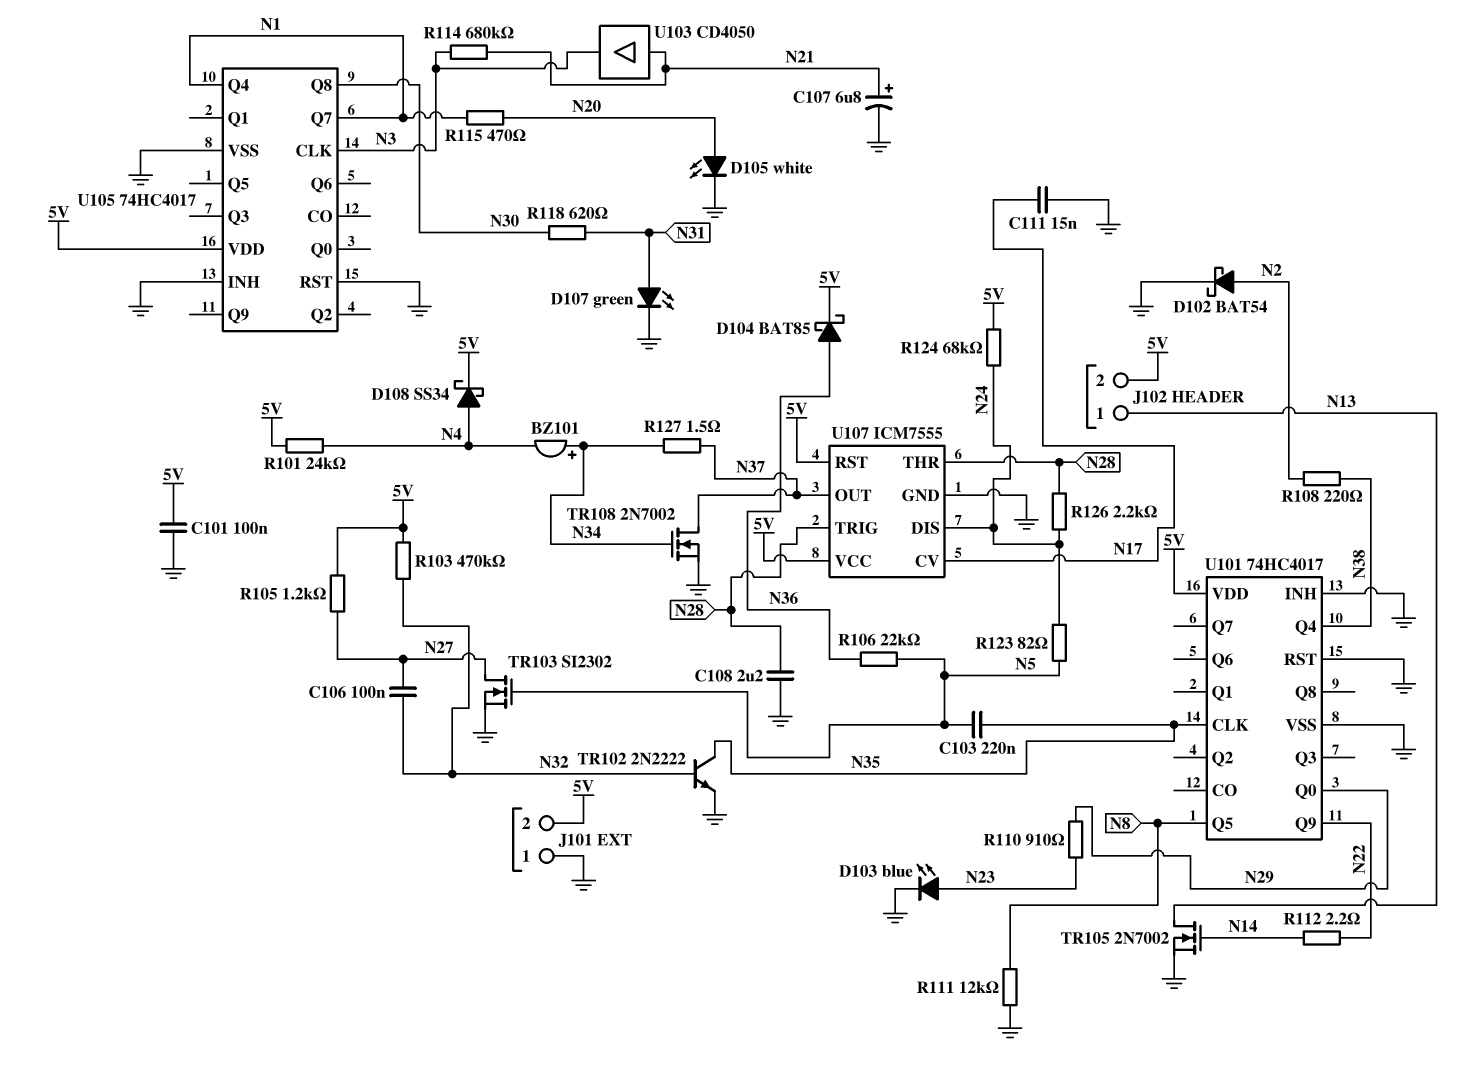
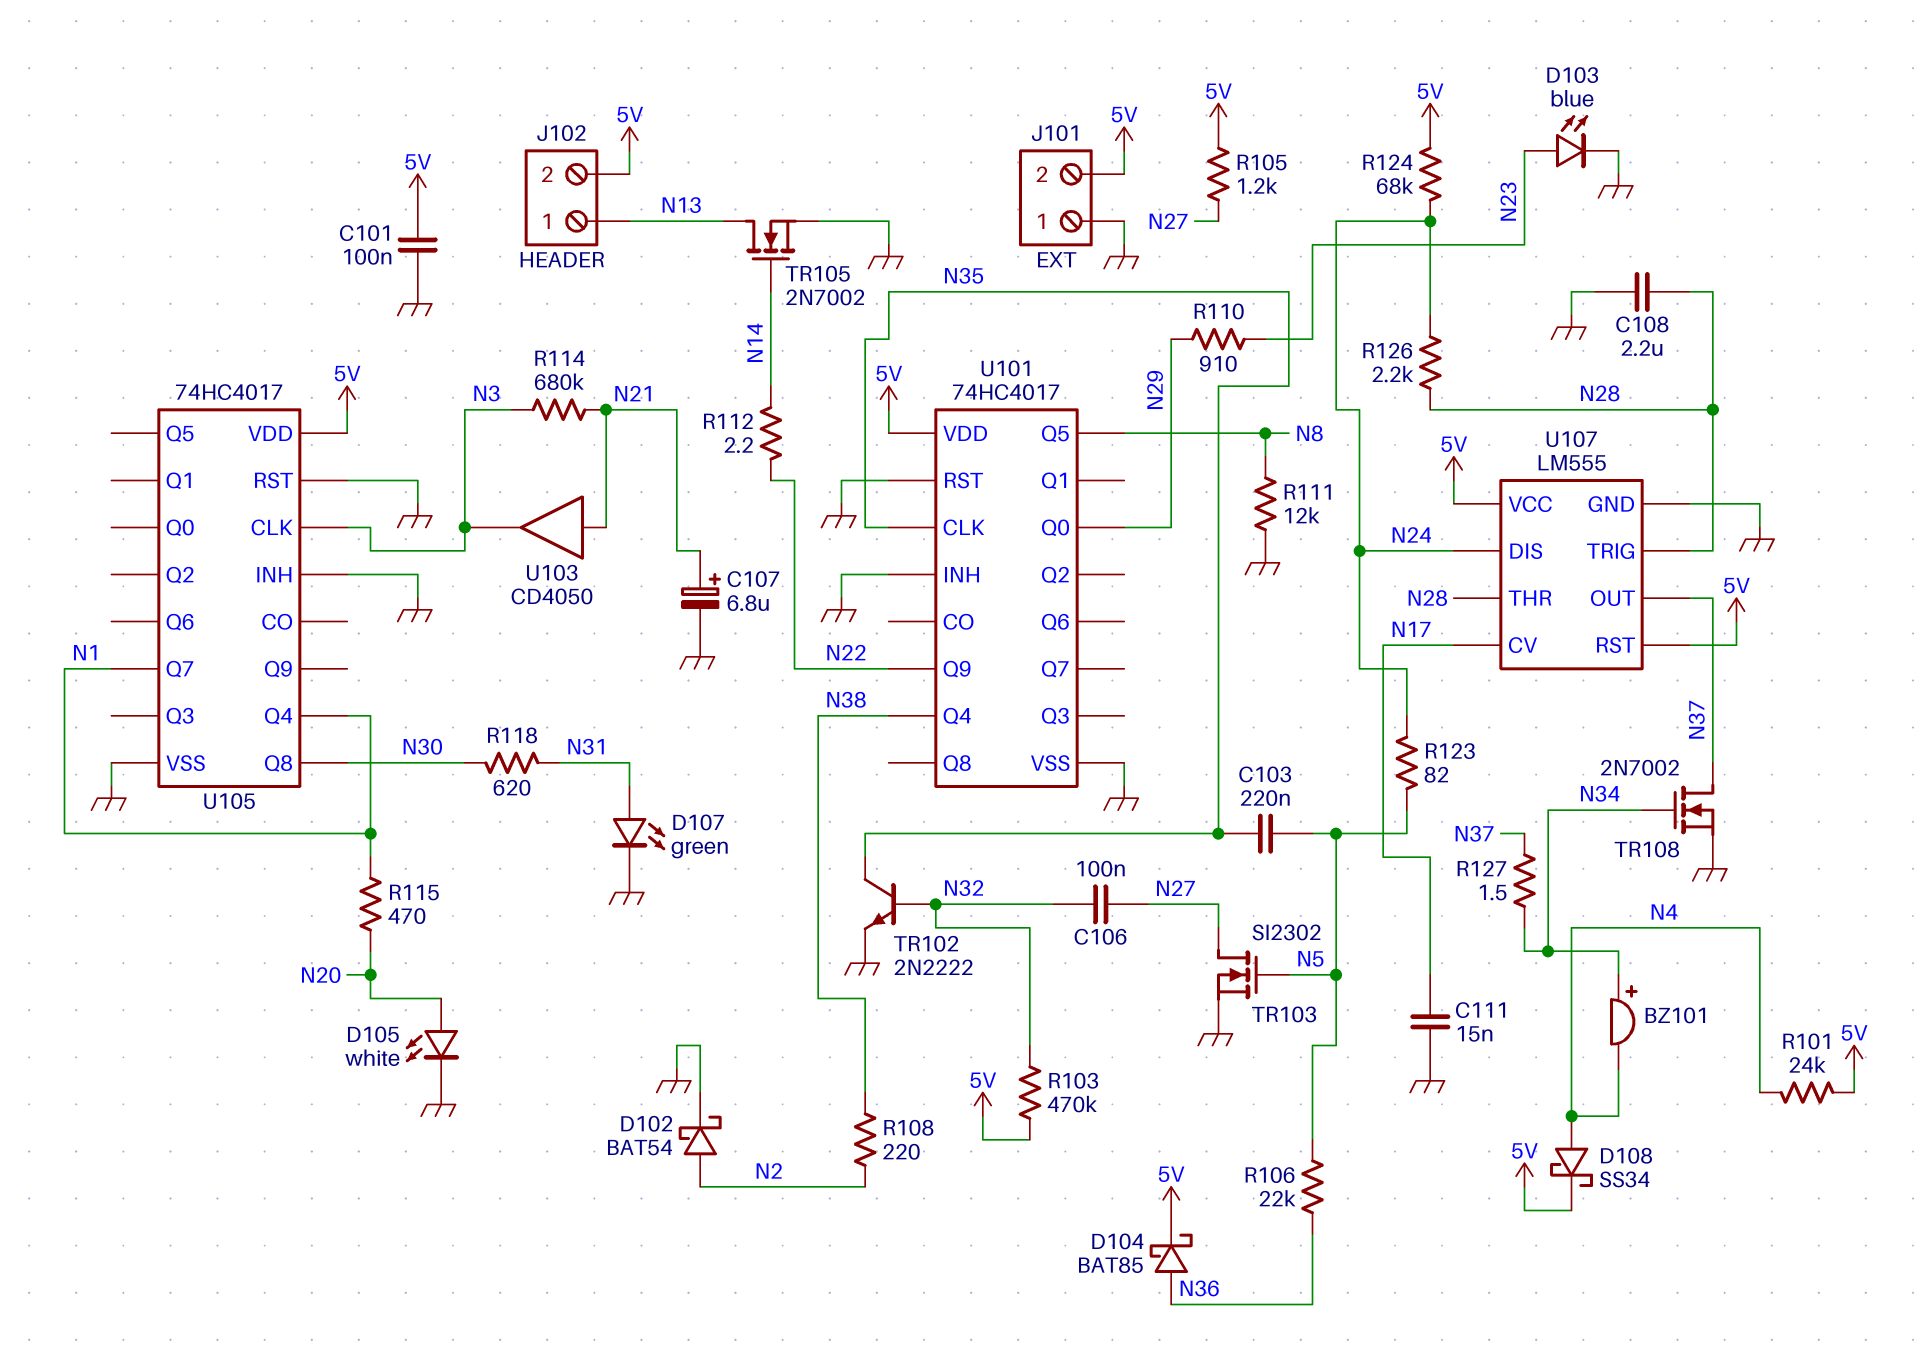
U107: ICM7555 -> LM555

